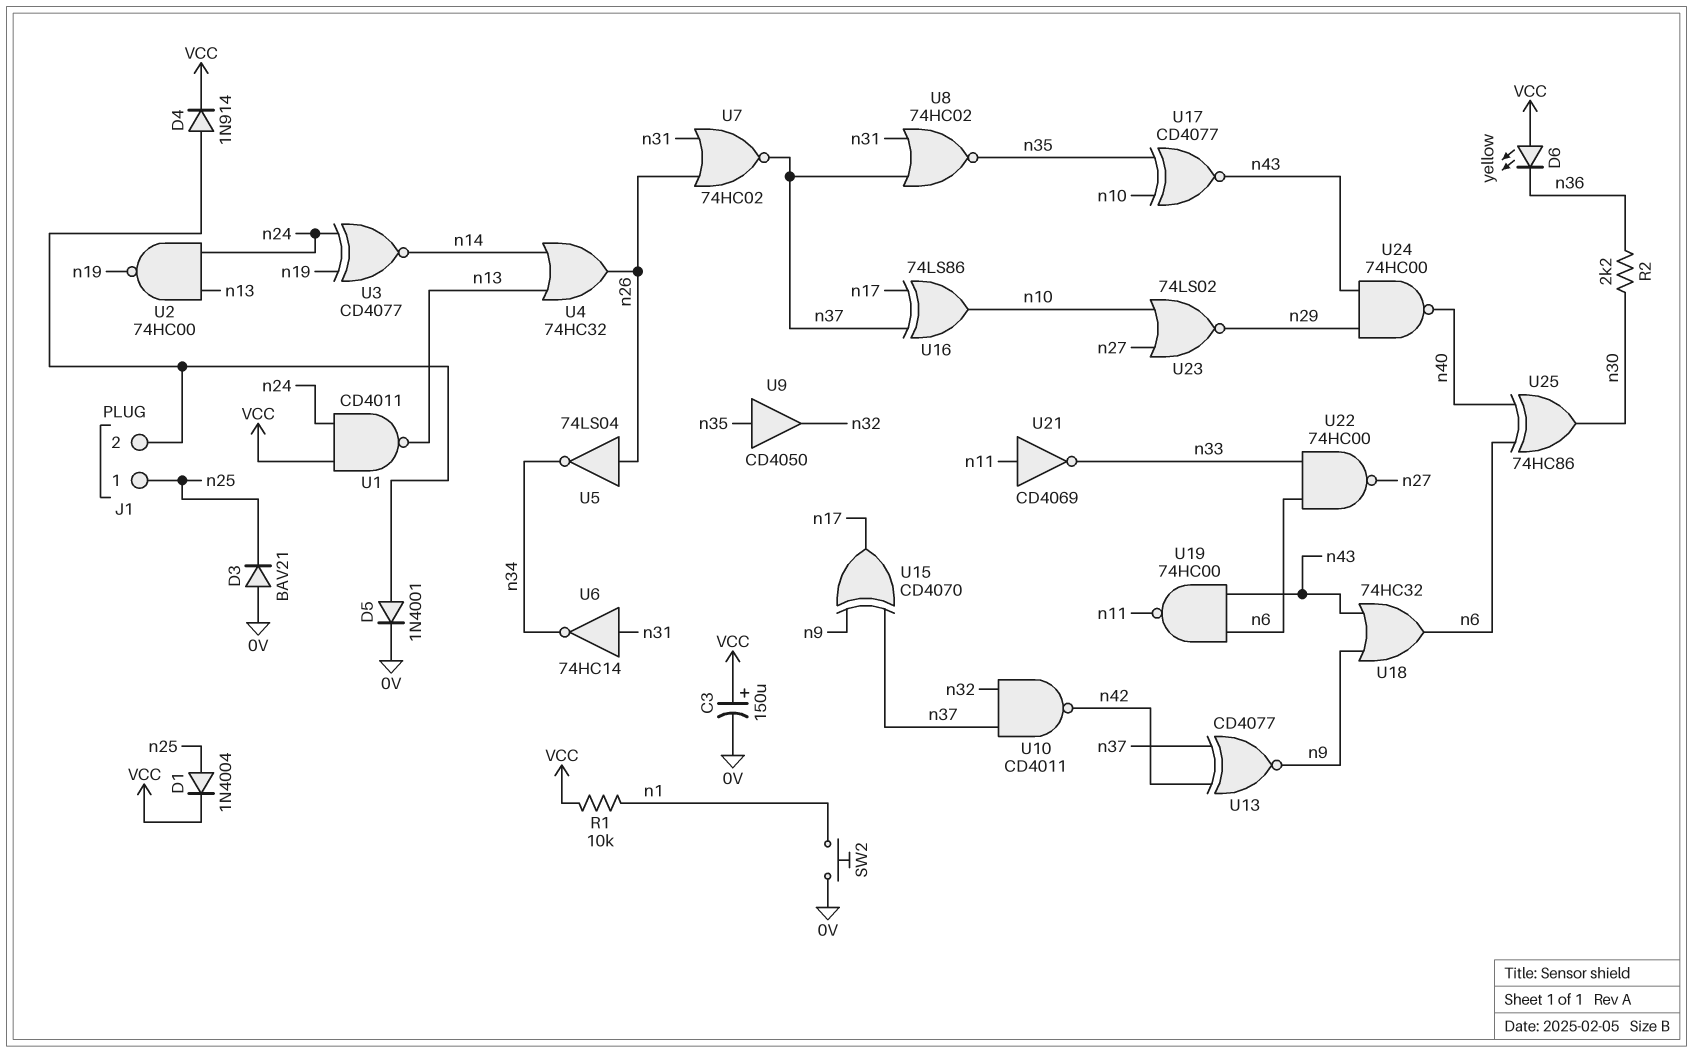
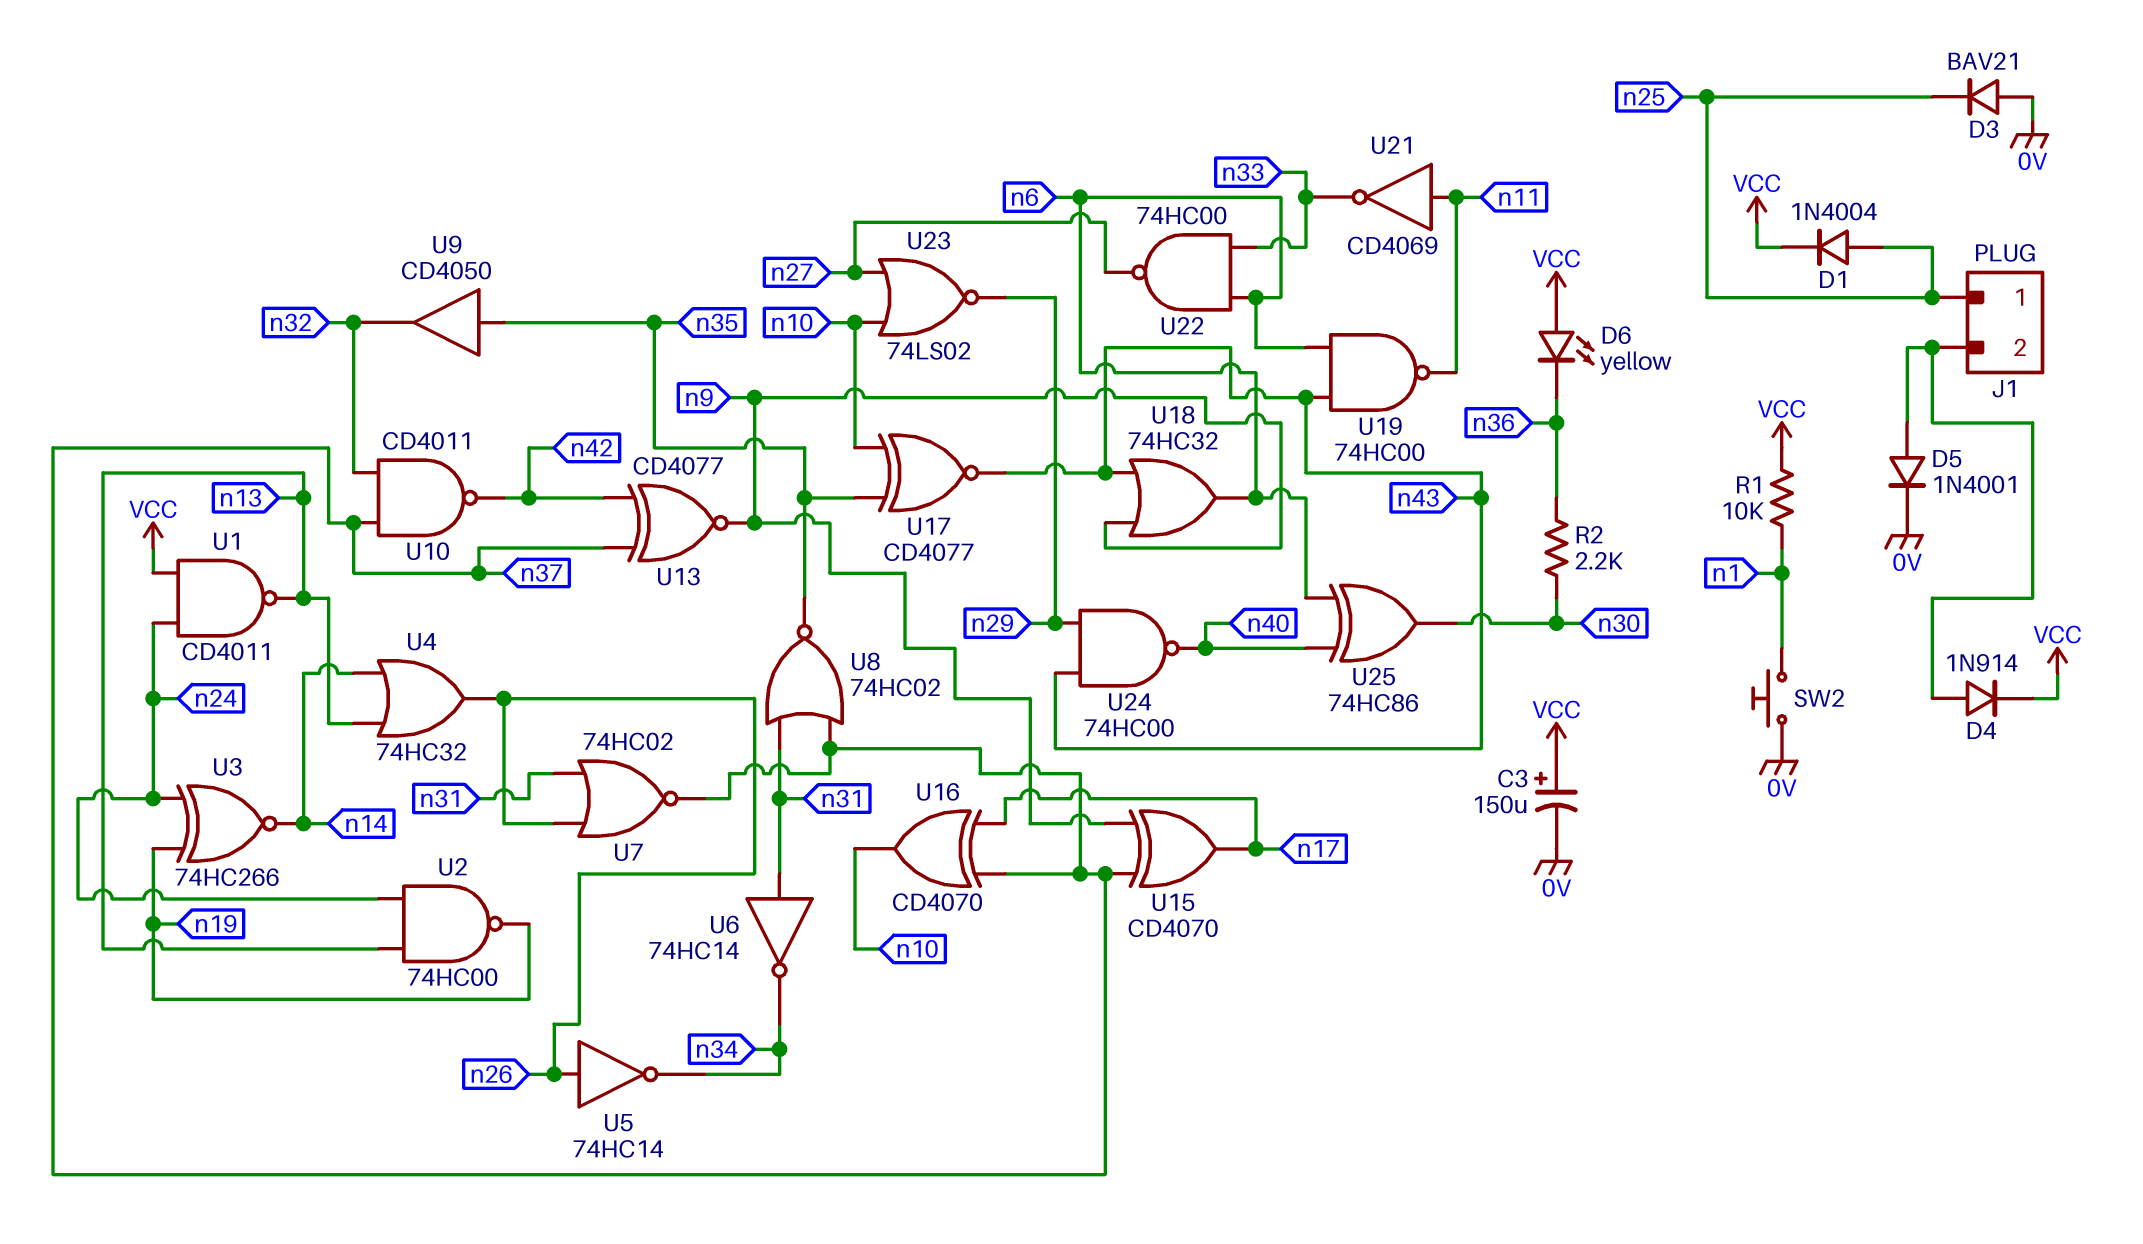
U3: XNOR CD4077 (in n19, in n24, out n14) -> XNOR 74HC266 (in n19, in n24, out n14)
U5: NOT 74LS04 (in n26, out n34) -> NOT 74HC14 (in n26, out n34)
U16: XOR 74LS86 (in n17, in n37, out n10) -> XOR CD4070 (in n17, in n37, out n10)

